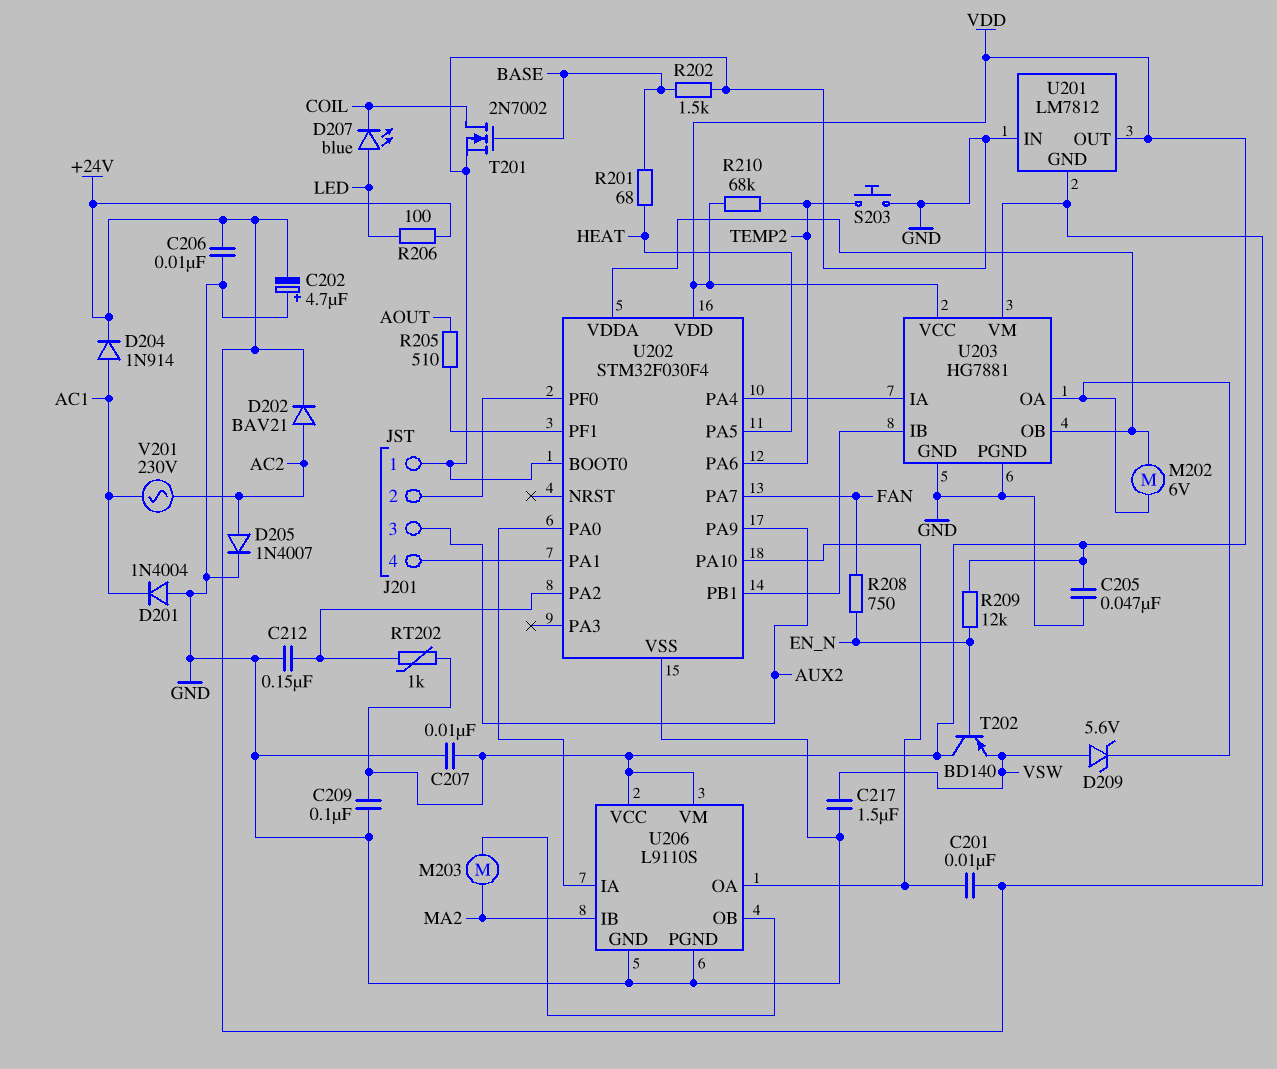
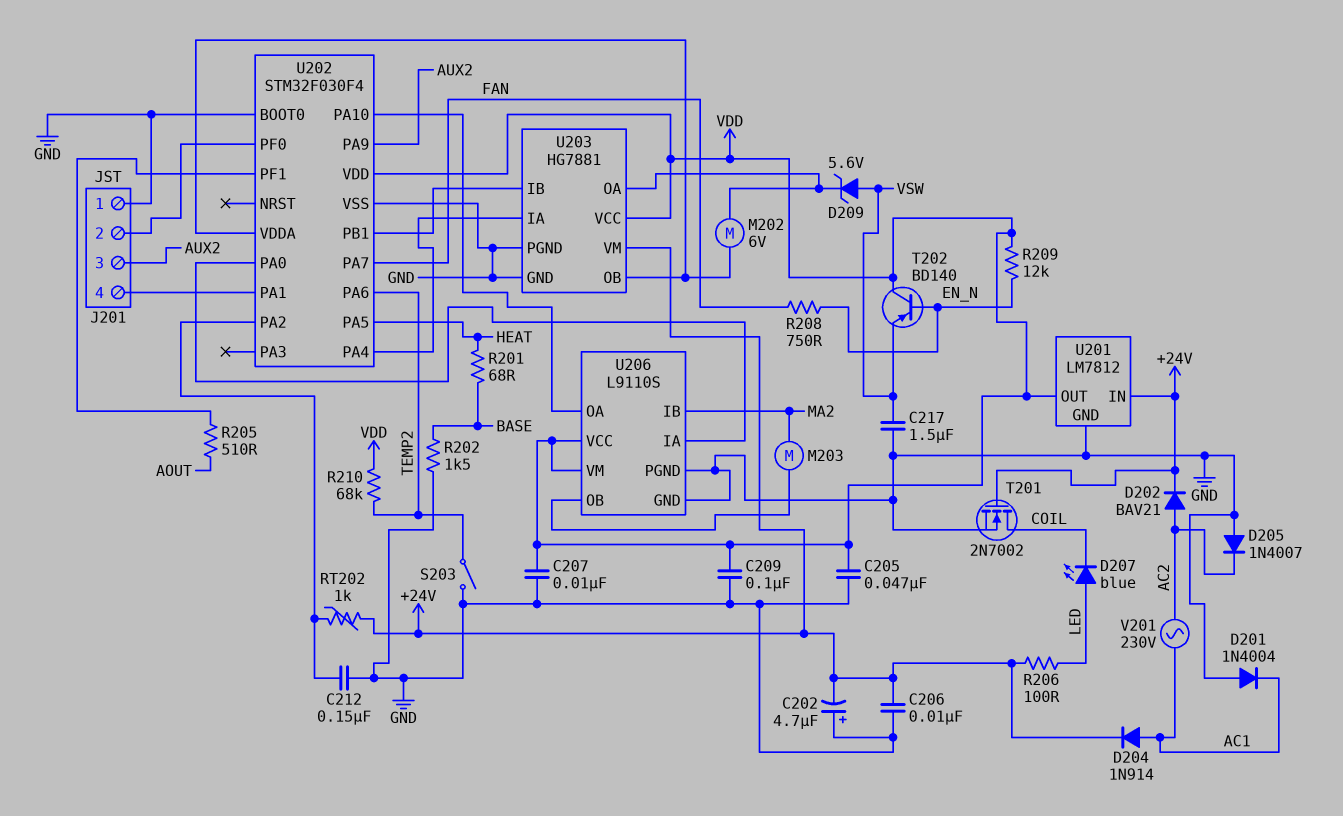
C201: 10nF (+24V, U202/PA10) -> none
D205: diode 1N4007 (A AC2, K GND) -> diode 1N4007 (A GND, K AC2)
RT202: 1k (U202/PA2, VDD) -> 1k (+24V, U202/PA2)
S203: button (GND, TEMP2) -> switch (GND, TEMP2)
T201: NMOS 2N7002 (G BASE, D COIL, S GND) -> NMOS 2N7002 (G +24V, D COIL, S GND)
U201 pin GND: +24V -> GND
U201 pin IN: GND -> +24V

